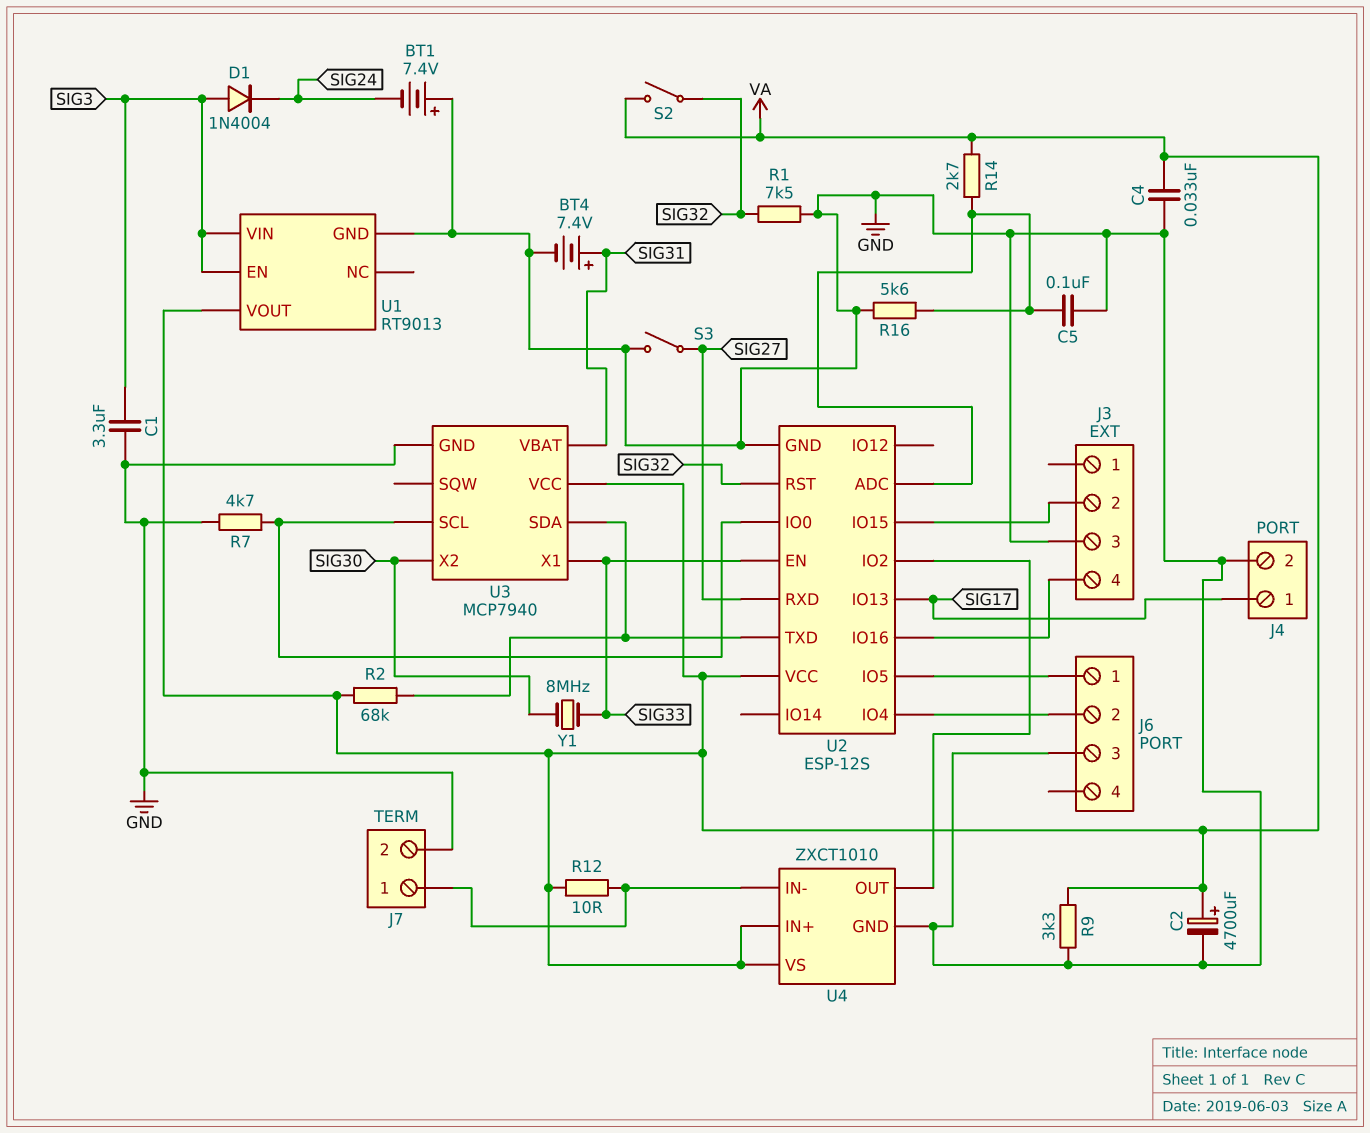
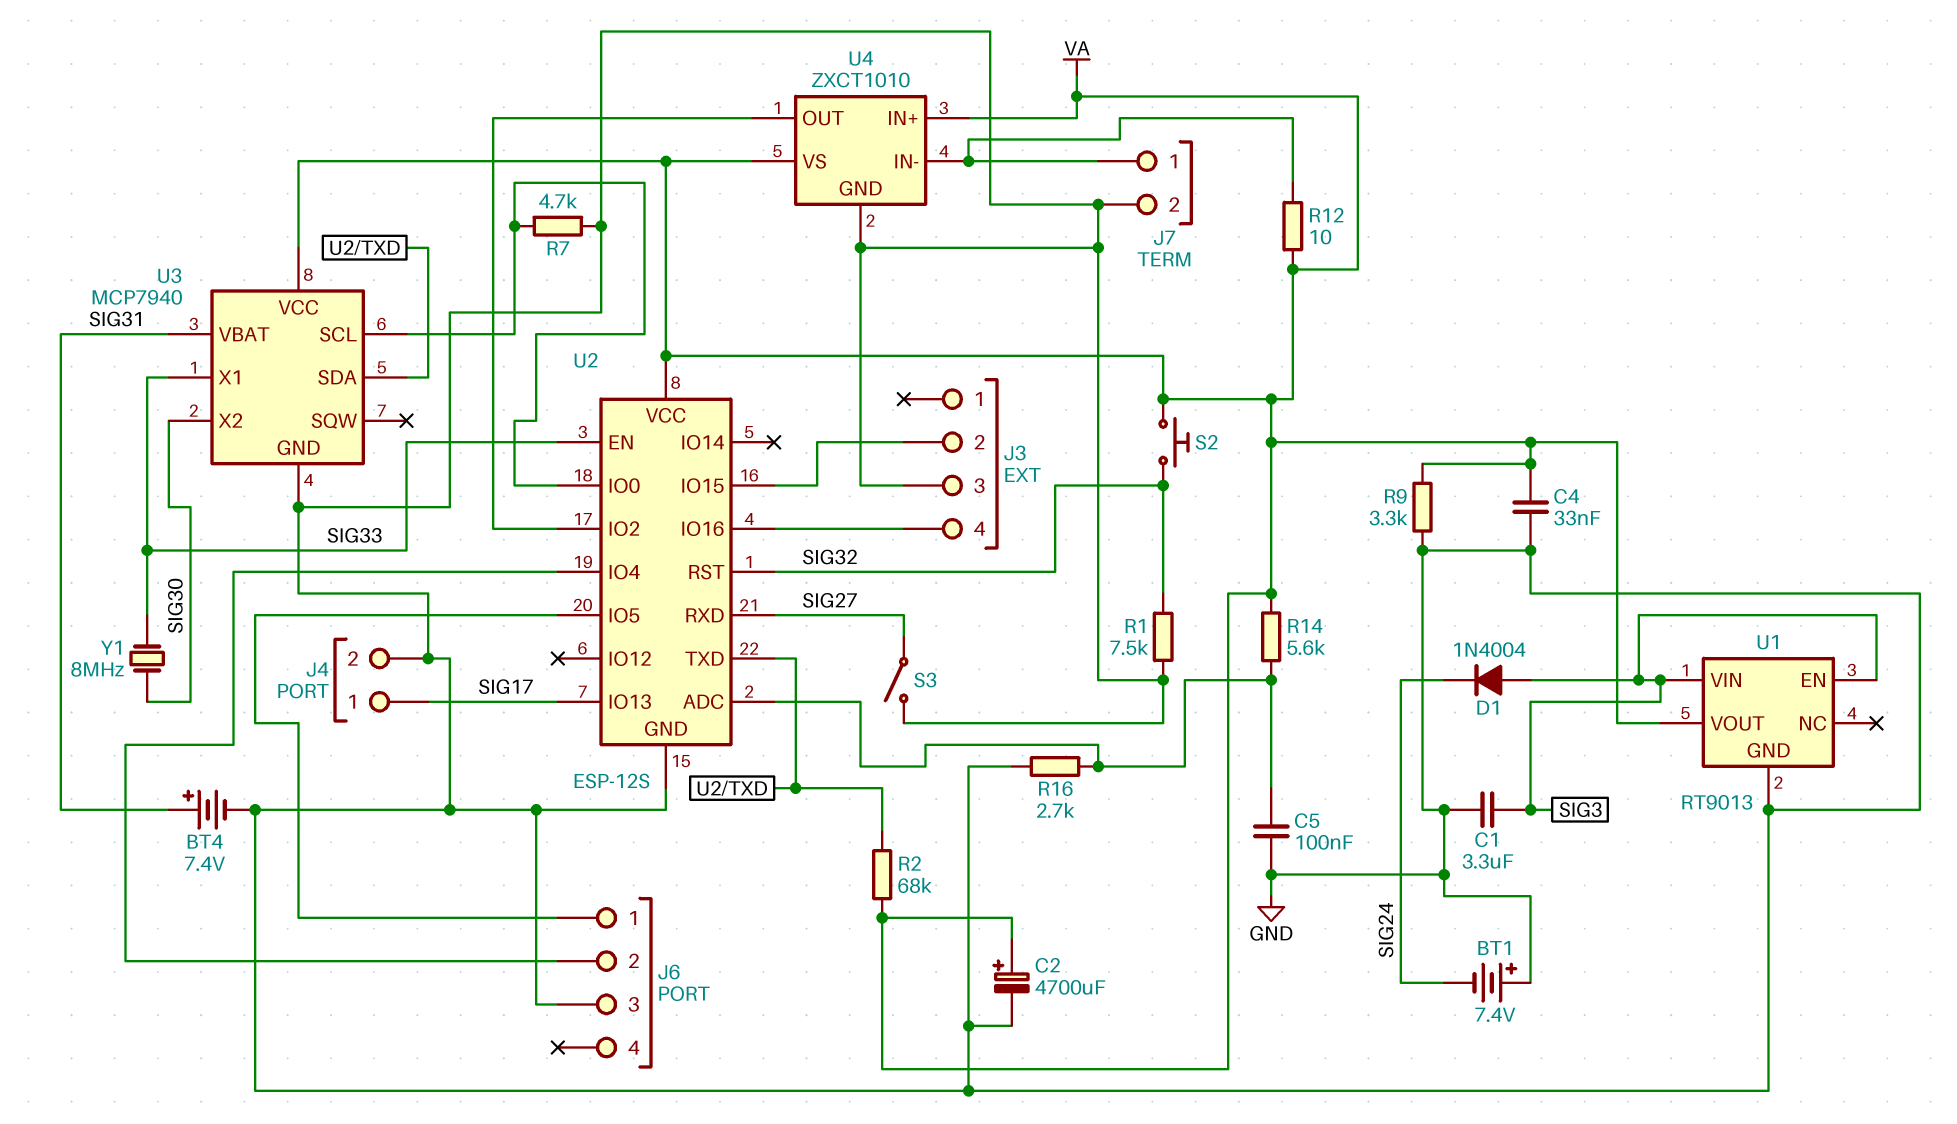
R14: 2.7k (U2/ADC, VA) -> 5.6k (U2/ADC, VA)
R16: 5.6k (GND, U2/ADC) -> 2.7k (GND, U2/ADC)
S2: switch (SIG32, VA) -> button (SIG32, VA)

